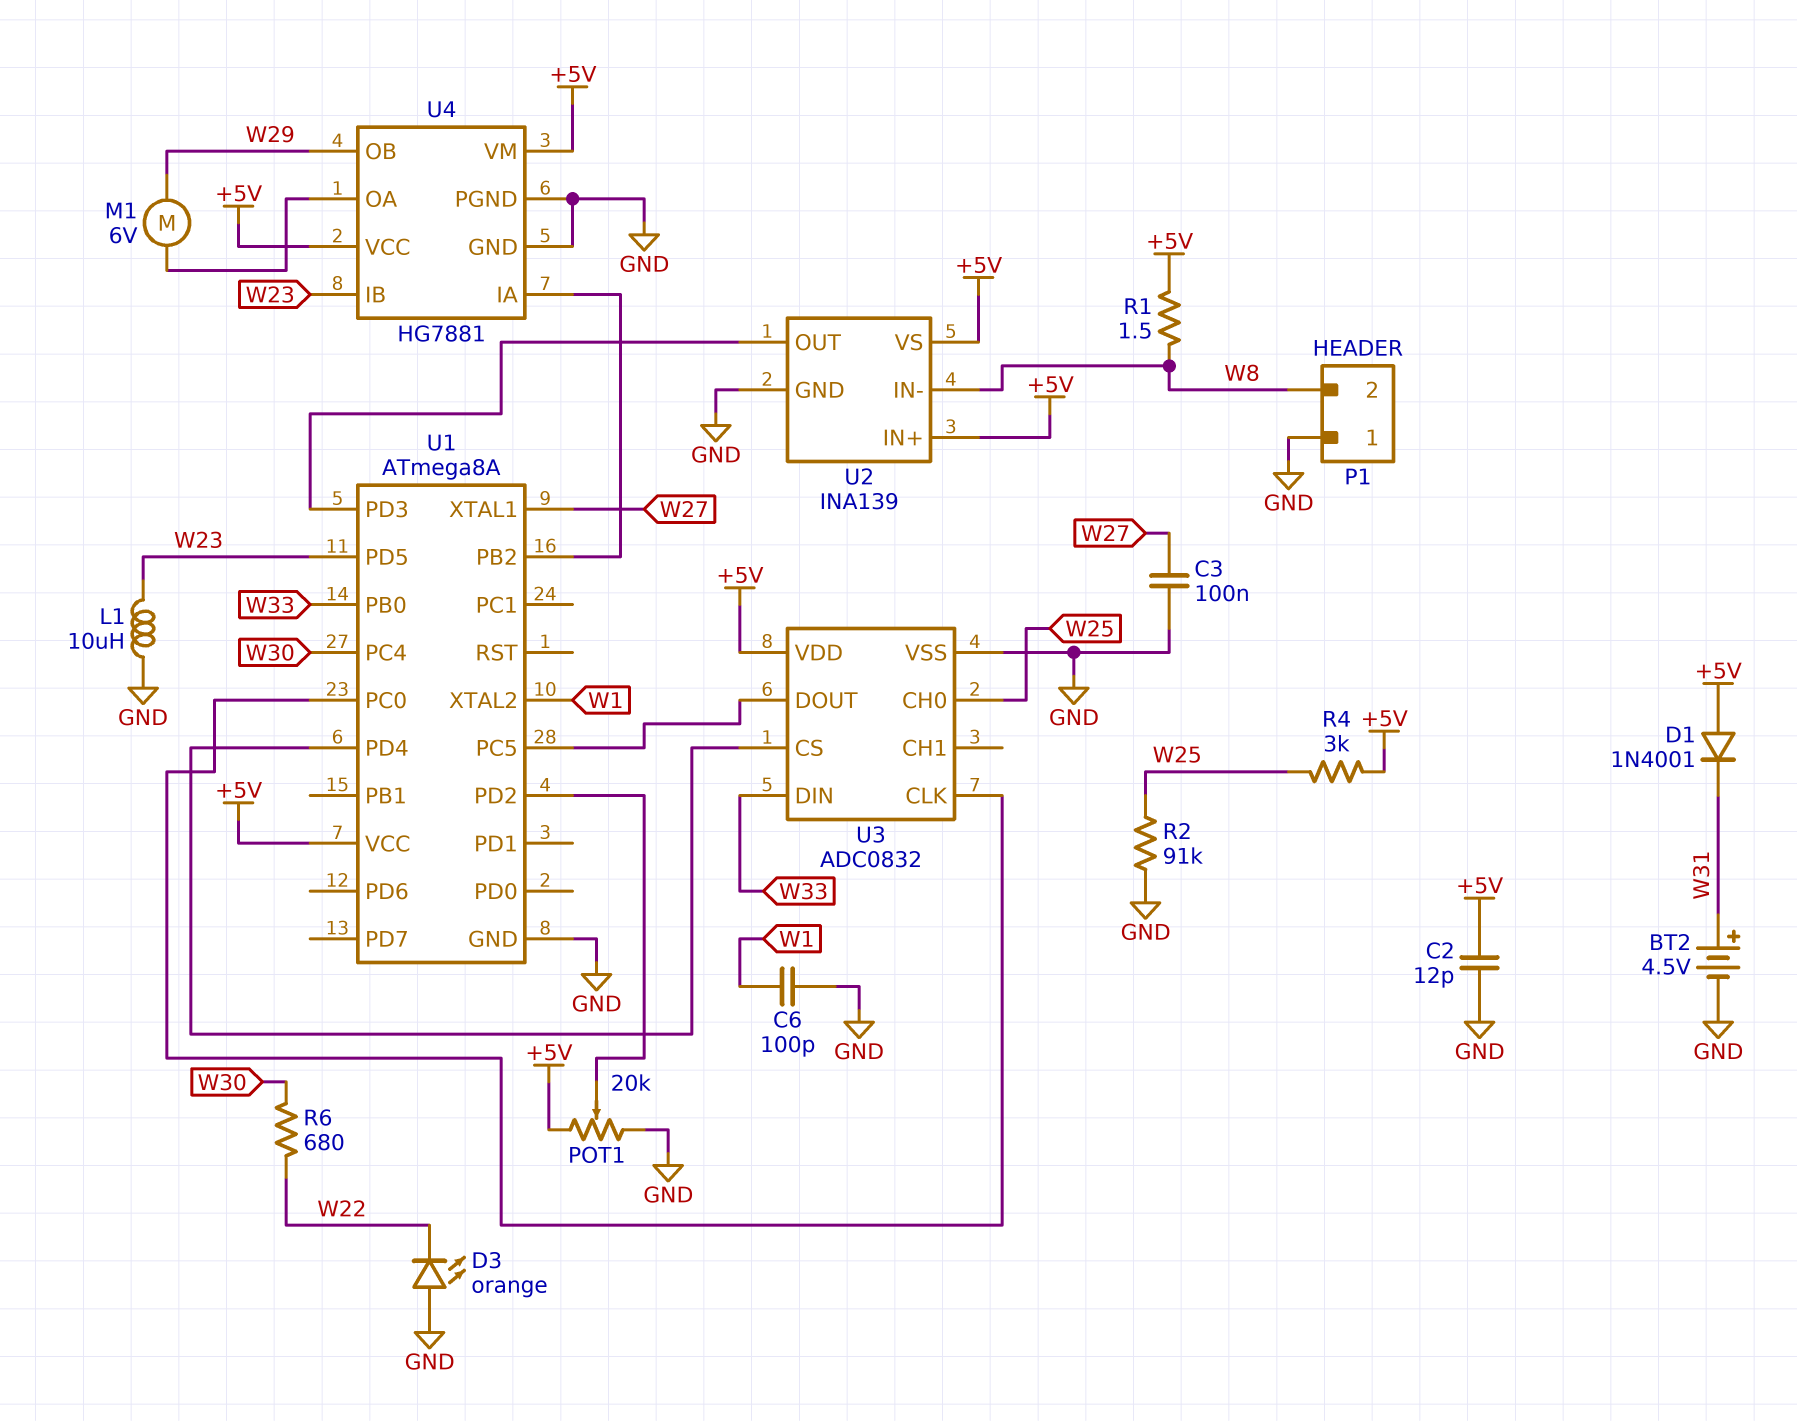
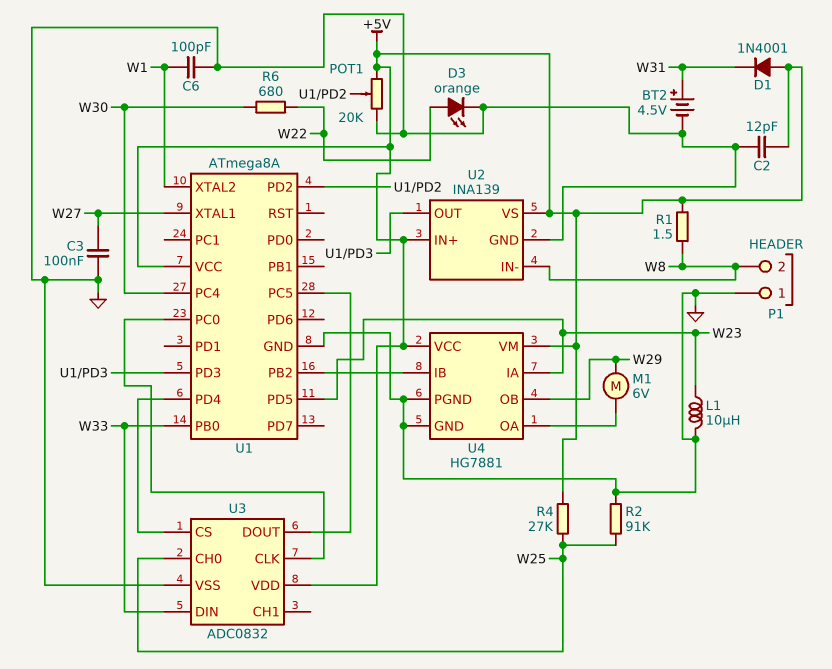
D3: LED orange (A GND, K W22) -> LED orange (A W22, K GND)
R4: 3k (+5V, W25) -> 27k (+5V, W25)
U4 pin IA: U1/PB2 -> W23
U4 pin IB: W23 -> U1/PB2

